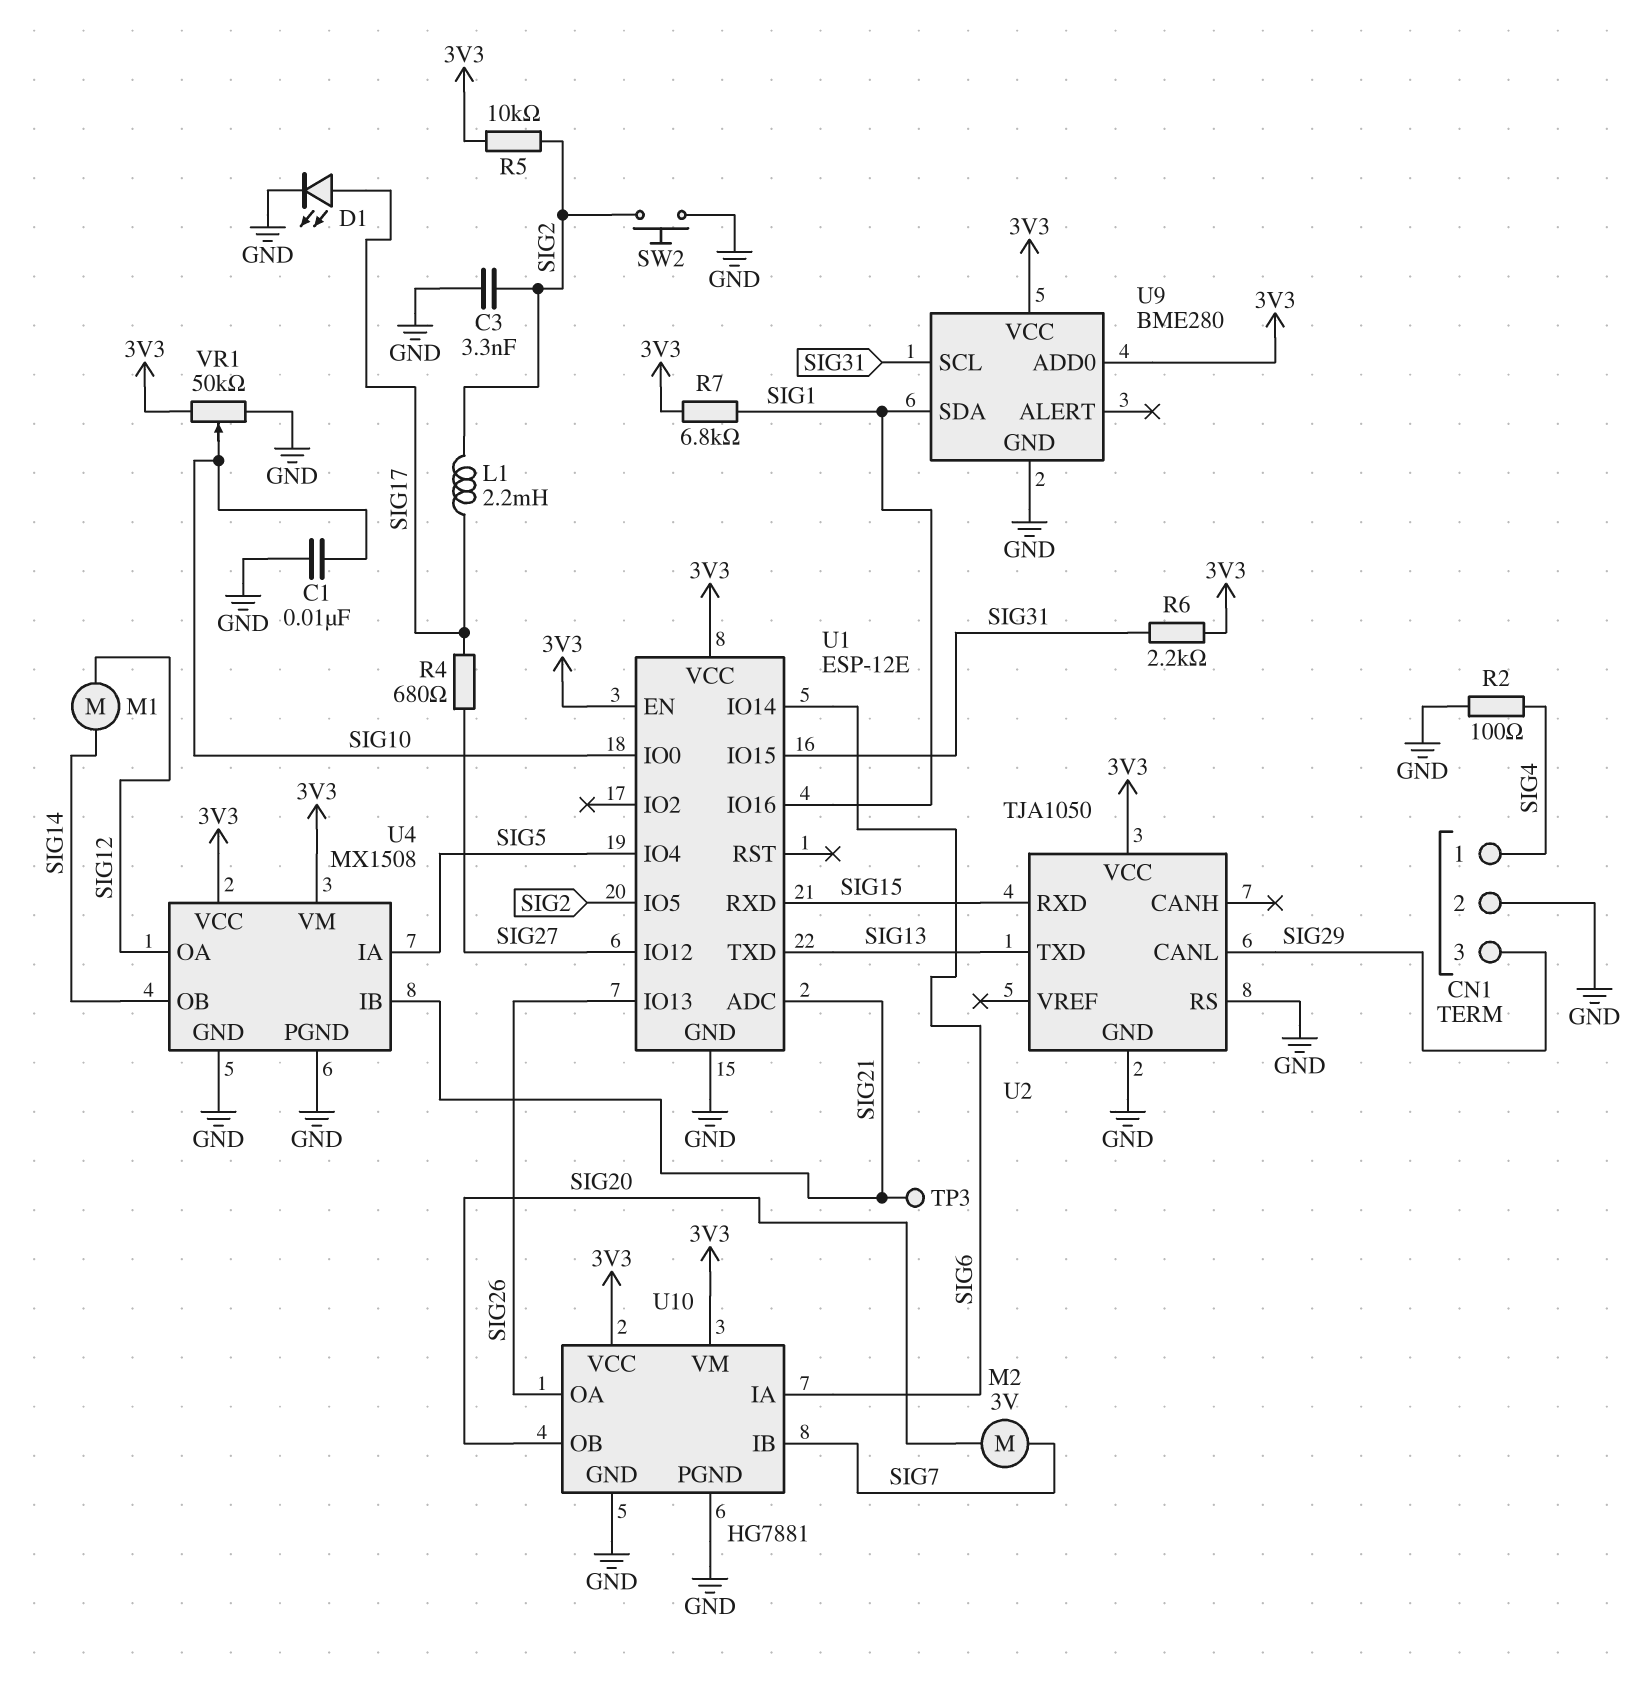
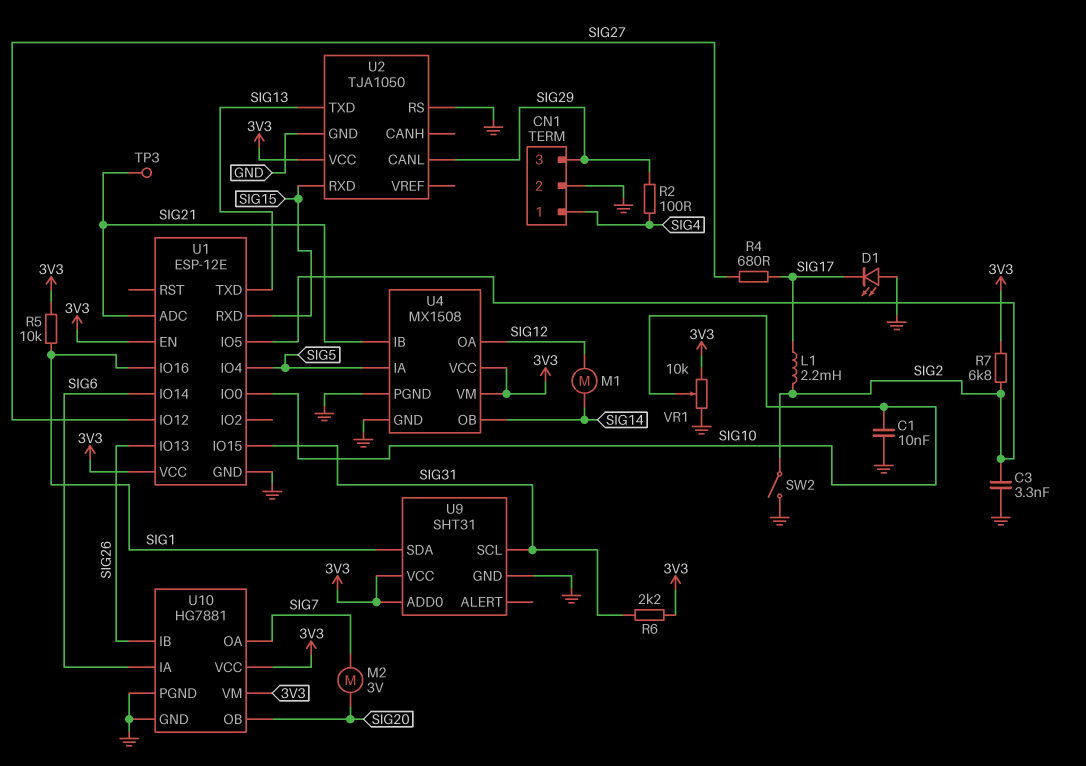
D1: LED (A SIG17, K GND) -> LED (A GND, K SIG17)
R2: 100 (GND, SIG4) -> 100 (SIG4, SIG29)
R5: 10k (3V3, SIG2) -> 10k (3V3, SIG1)
R7: 6.8k (3V3, SIG1) -> 6.8k (3V3, SIG2)
SW2: button (GND, SIG2) -> switch (GND, SIG2)
U9: BME280 -> SHT31
U10 pin IB: SIG7 -> SIG26
U10 pin OA: SIG26 -> SIG7
VR1: 50k (3V3, GND, wiper SIG10) -> 10k (3V3, GND, wiper SIG10)

